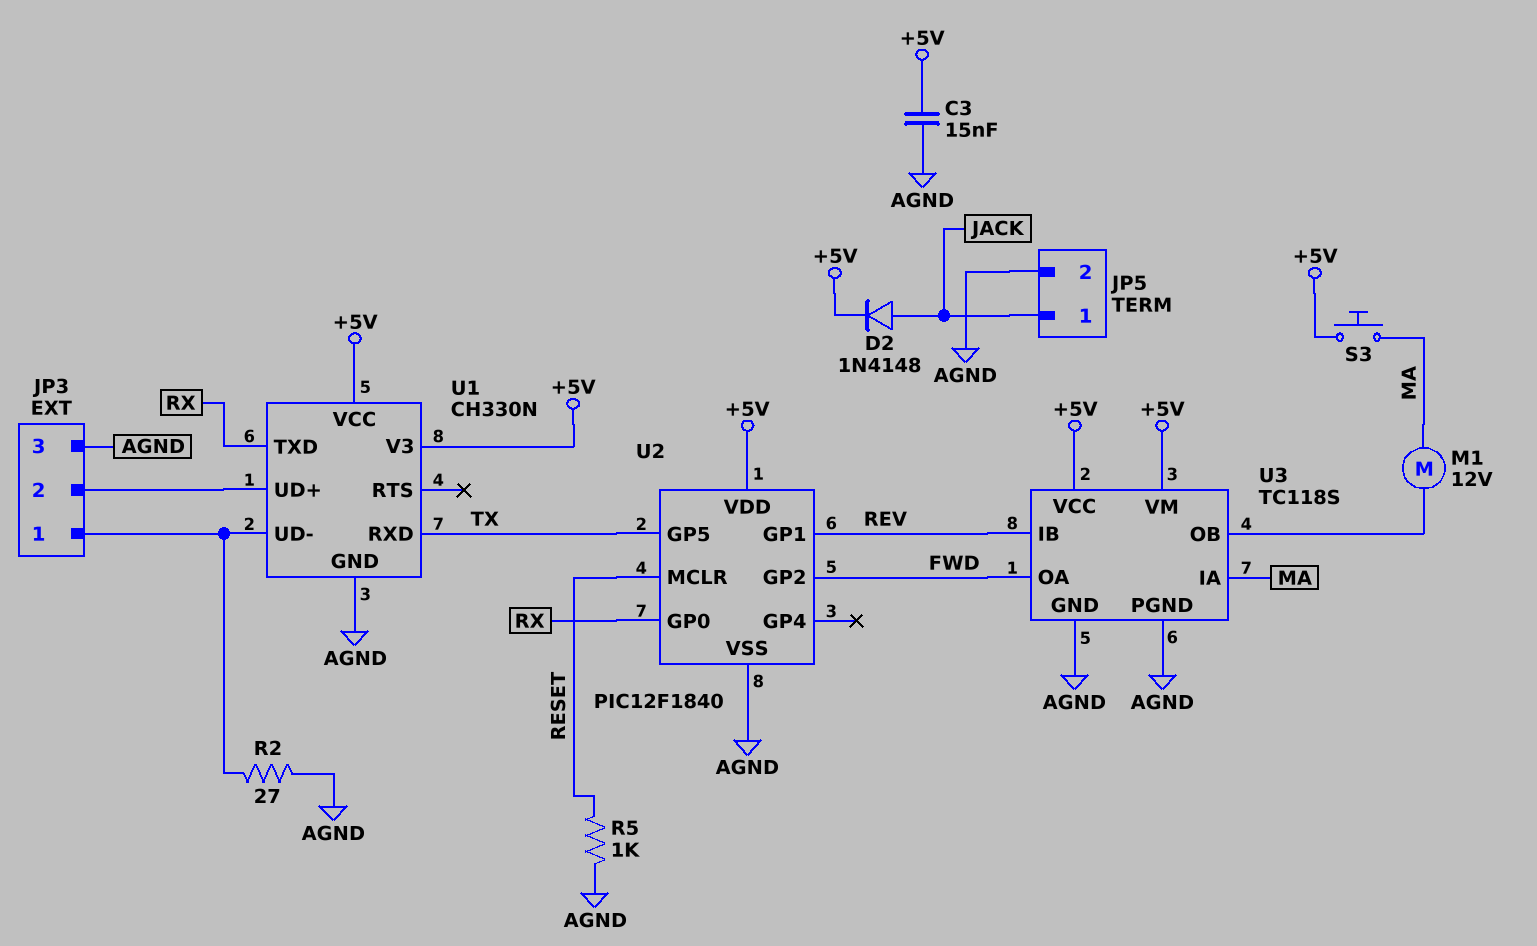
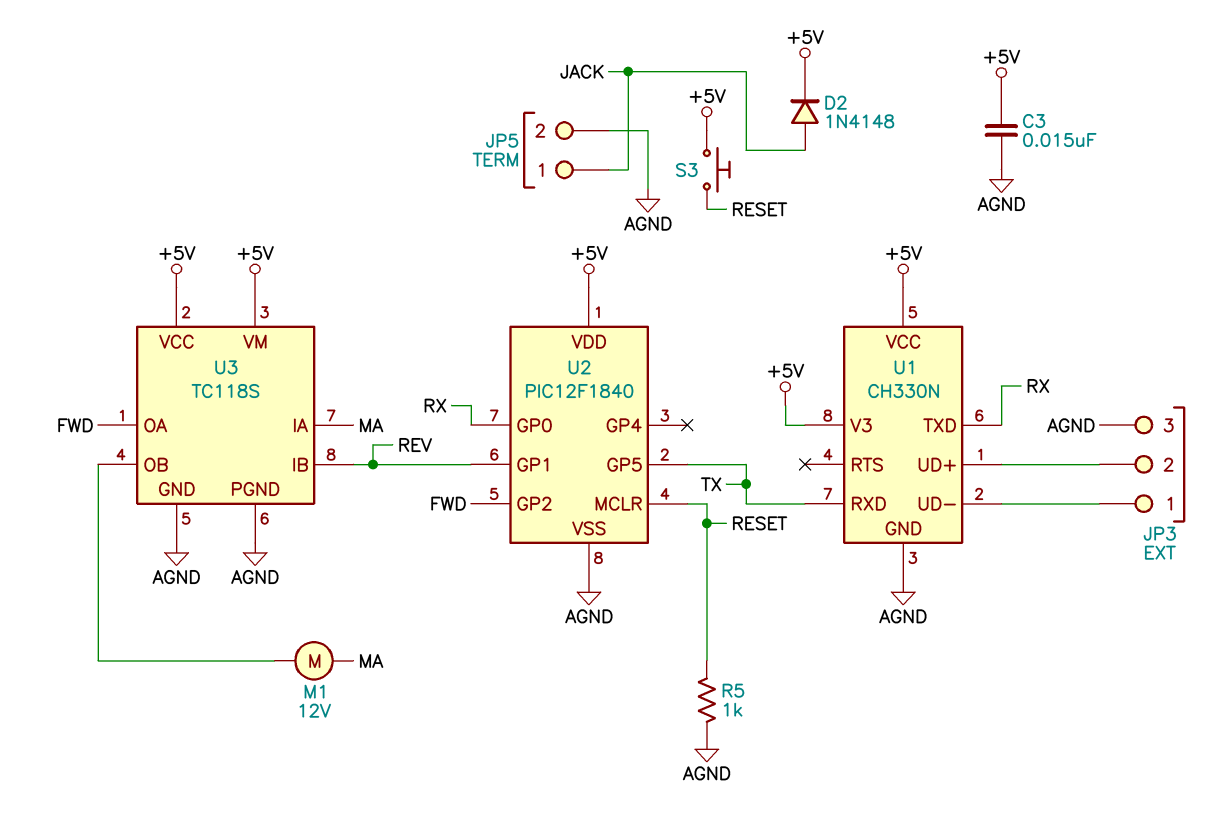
R2: 27 (AGND, JP3/1) -> none
S3: button (+5V, MA) -> button (+5V, RESET)

